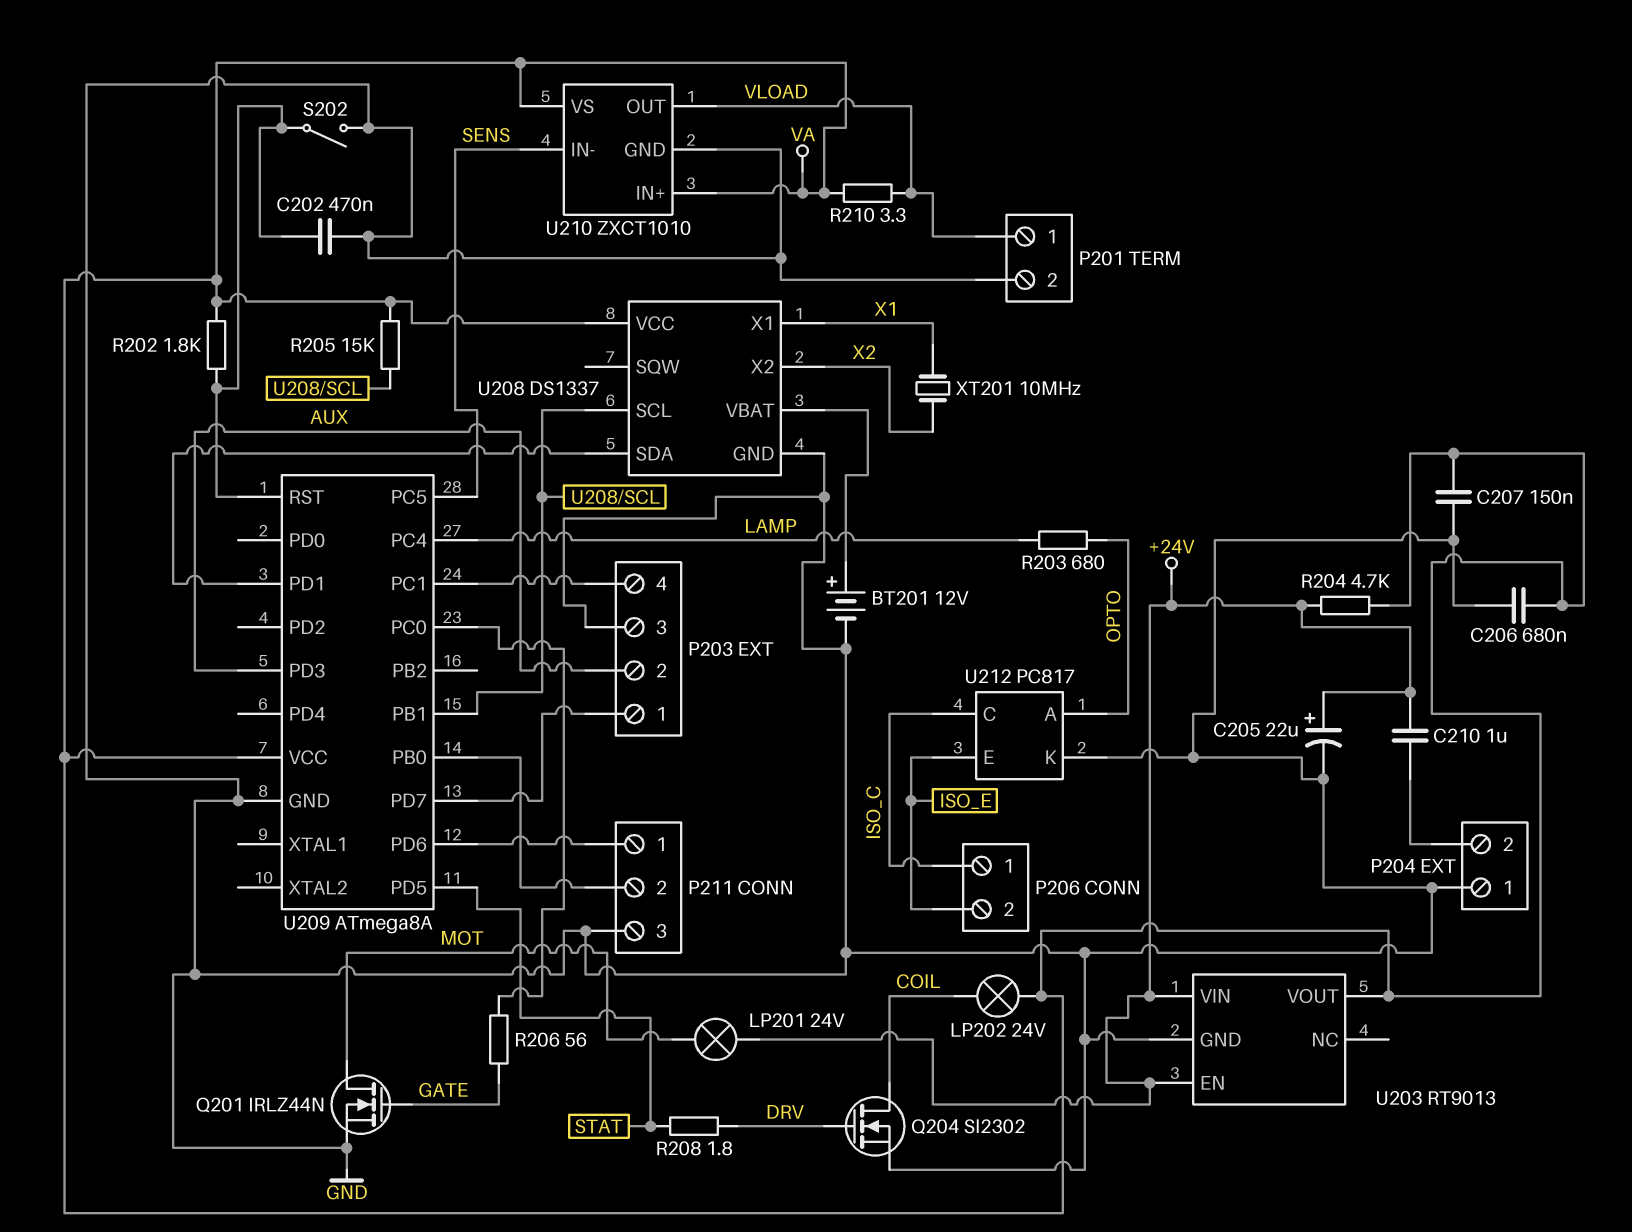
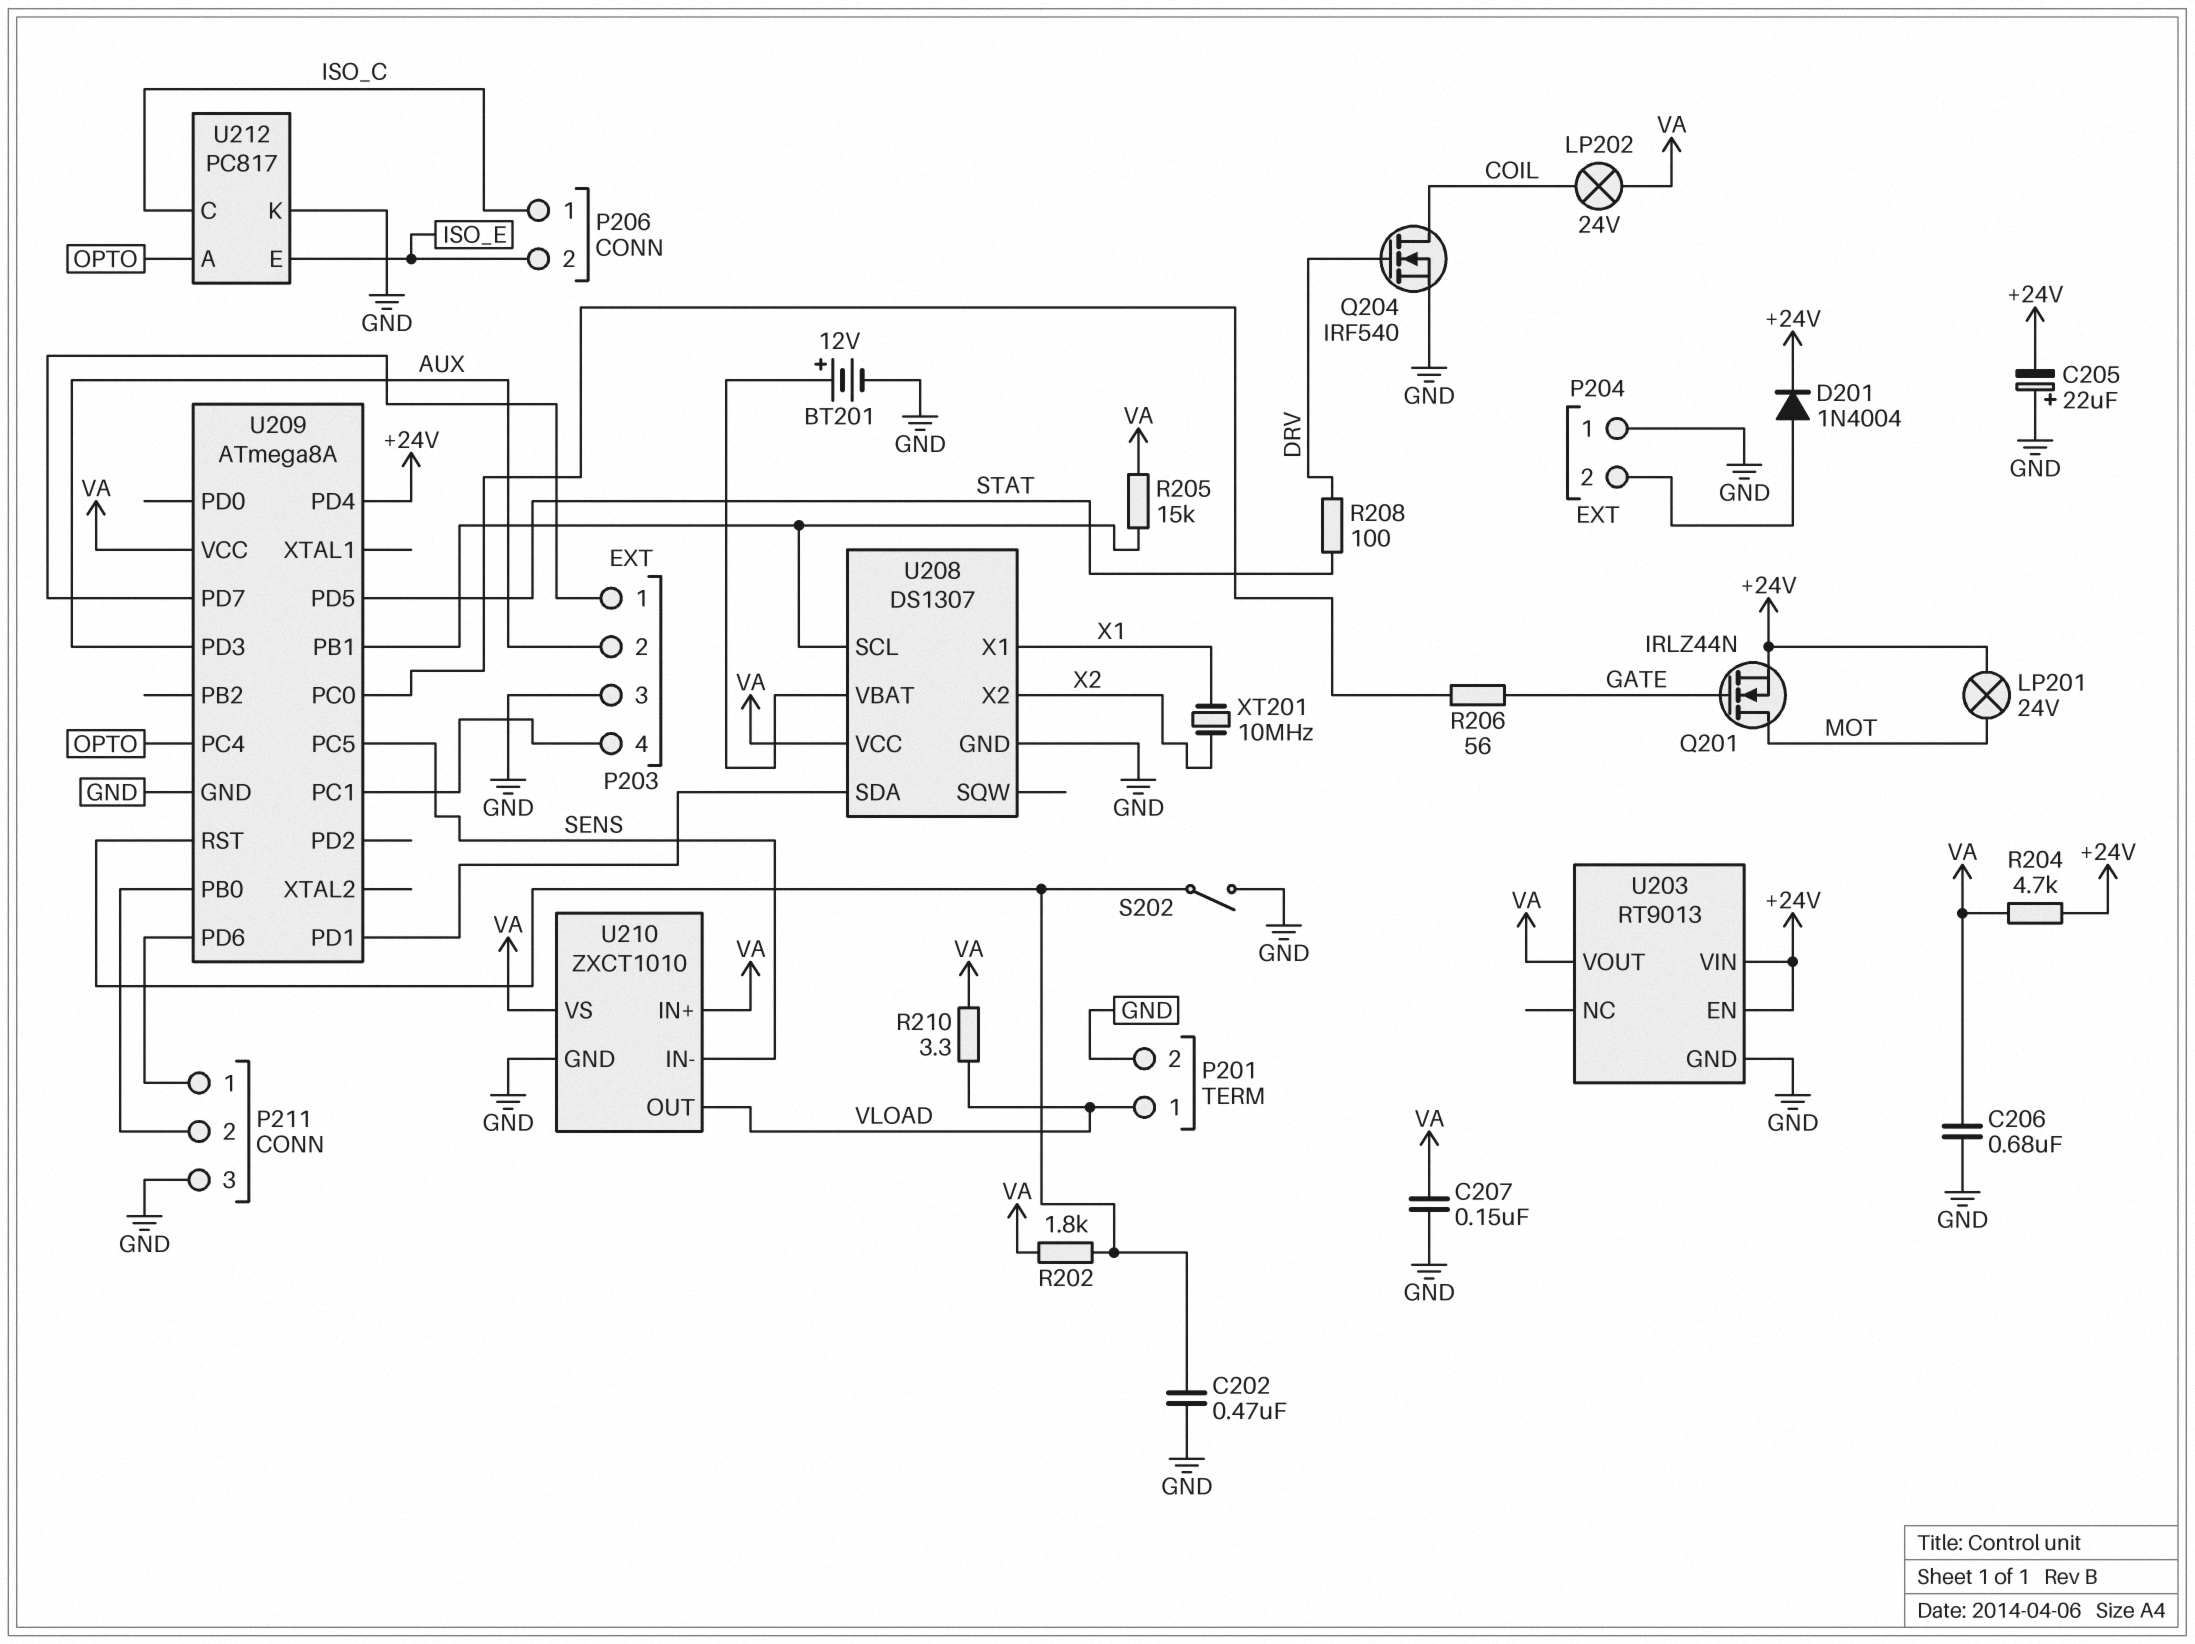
C205: 22uF (plus +24V, minus GND) -> 22uF (plus GND, minus +24V)
C210: 1uF (+24V, P204/2) -> none
D201: none -> diode 1N4004 (A P204/2, K +24V)
Q201: NMOS IRLZ44N (G GATE, D MOT, S GND) -> NMOS IRLZ44N (G GATE, D MOT, S +24V)
Q204: NMOS SI2302 (G DRV, D COIL, S GND) -> NMOS IRF540 (G DRV, D COIL, S GND)
R203: 680 (LAMP, OPTO) -> none
R208: 1.8 (DRV, STAT) -> 100 (DRV, STAT)
U208: DS1337 -> DS1307
U209 pin PC4: LAMP -> OPTO
U209 pin PD4: none -> +24V

